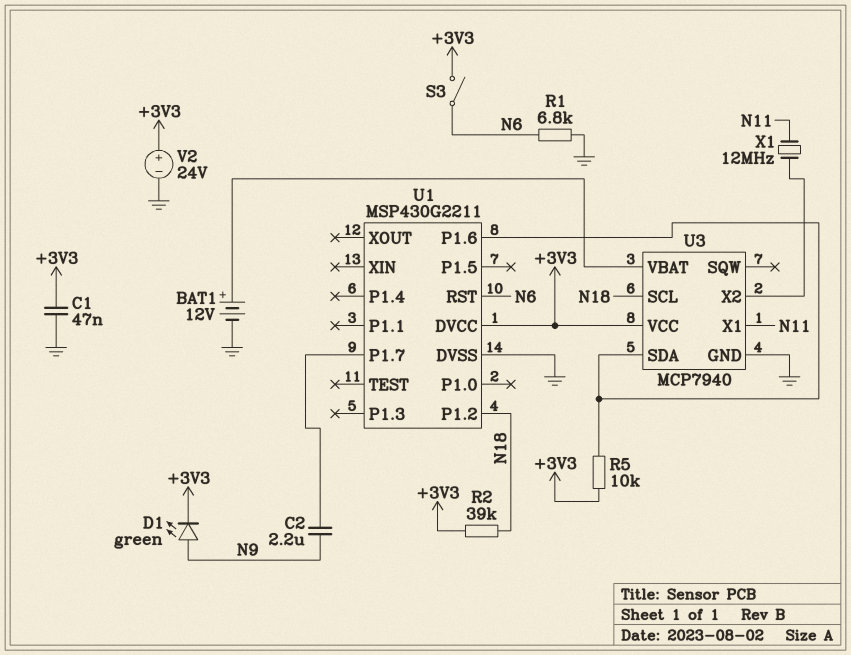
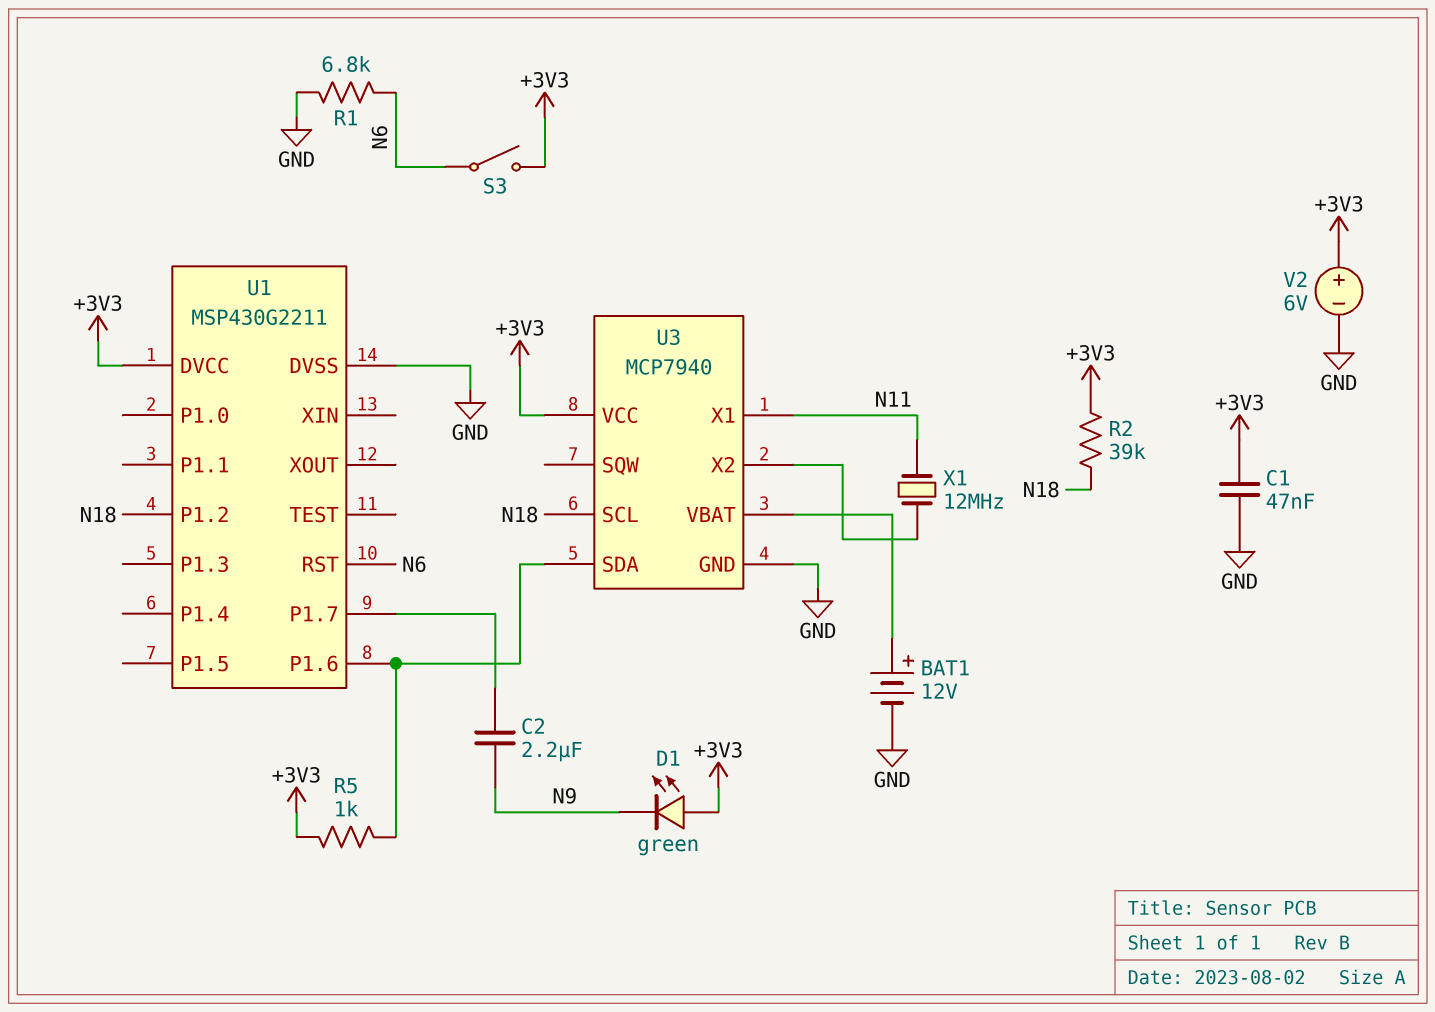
D1: LED green (A N9, K +3V3) -> LED green (A +3V3, K N9)
R5: 10k (+3V3, U1/P1.6) -> 1k (+3V3, U1/P1.6)
V2: 24V (plus +3V3, minus GND) -> 6V (plus +3V3, minus GND)

